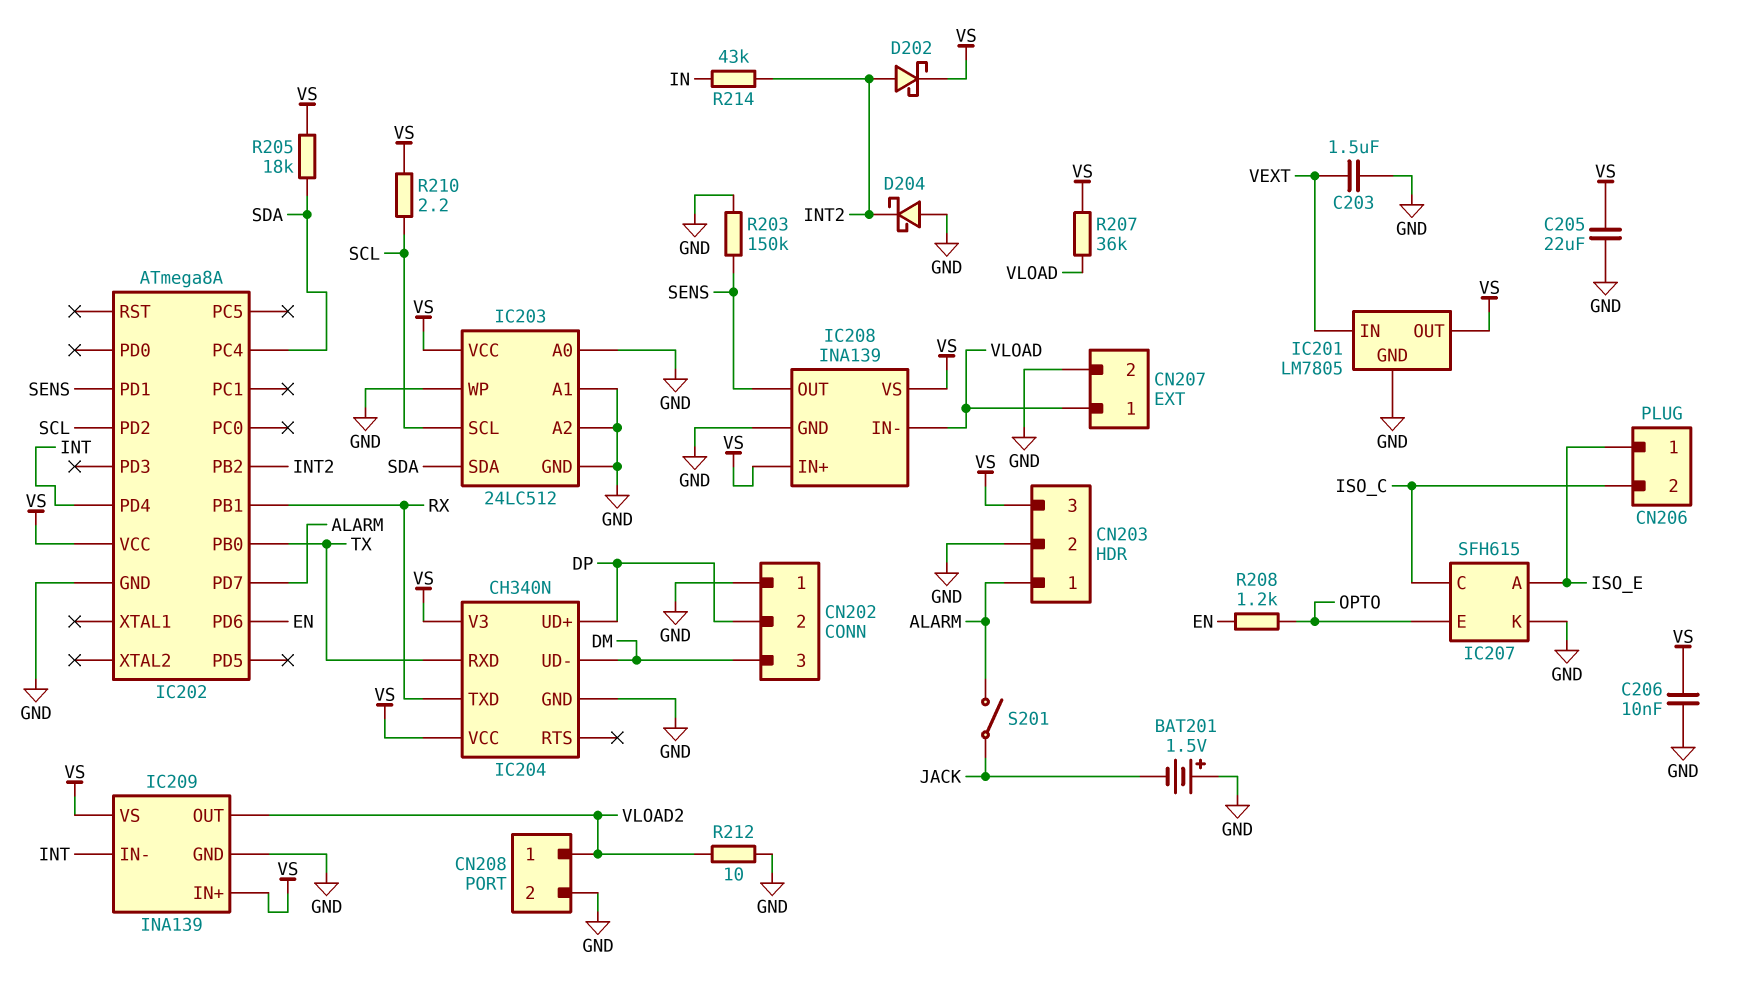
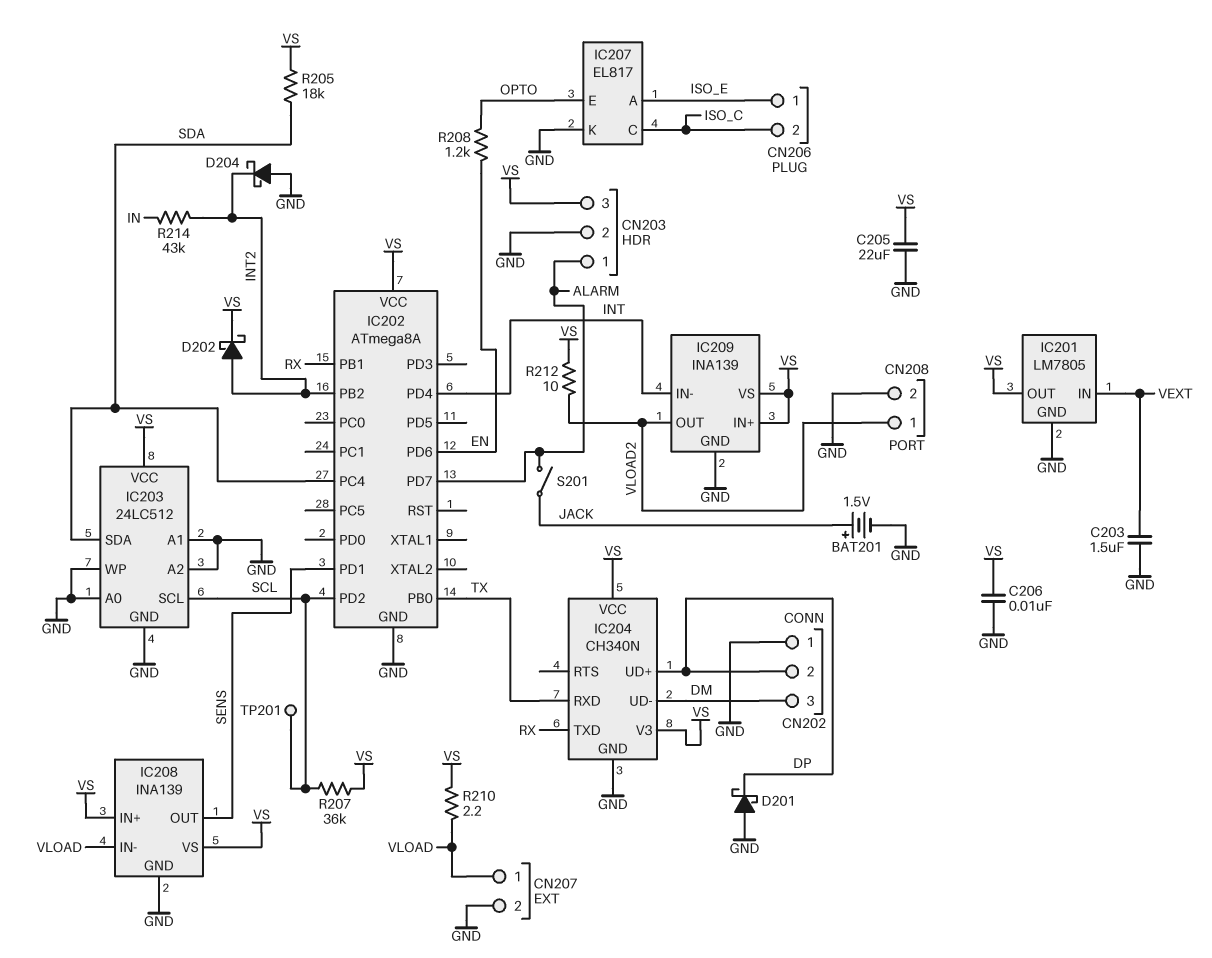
BAT201: 1.5V (plus GND, minus JACK) -> 1.5V (plus JACK, minus GND)
D201: none -> schottky (A GND, K DP)
IC207: SFH615 -> EL817
R203: 150k (GND, SENS) -> none
R207: 36k (VLOAD, VS) -> 36k (SCL, VS)
R210: 2.2 (SCL, VS) -> 2.2 (VLOAD, VS)
R212: 10 (GND, VLOAD2) -> 10 (VLOAD2, VS)
TP201: none -> test point (SCL)

